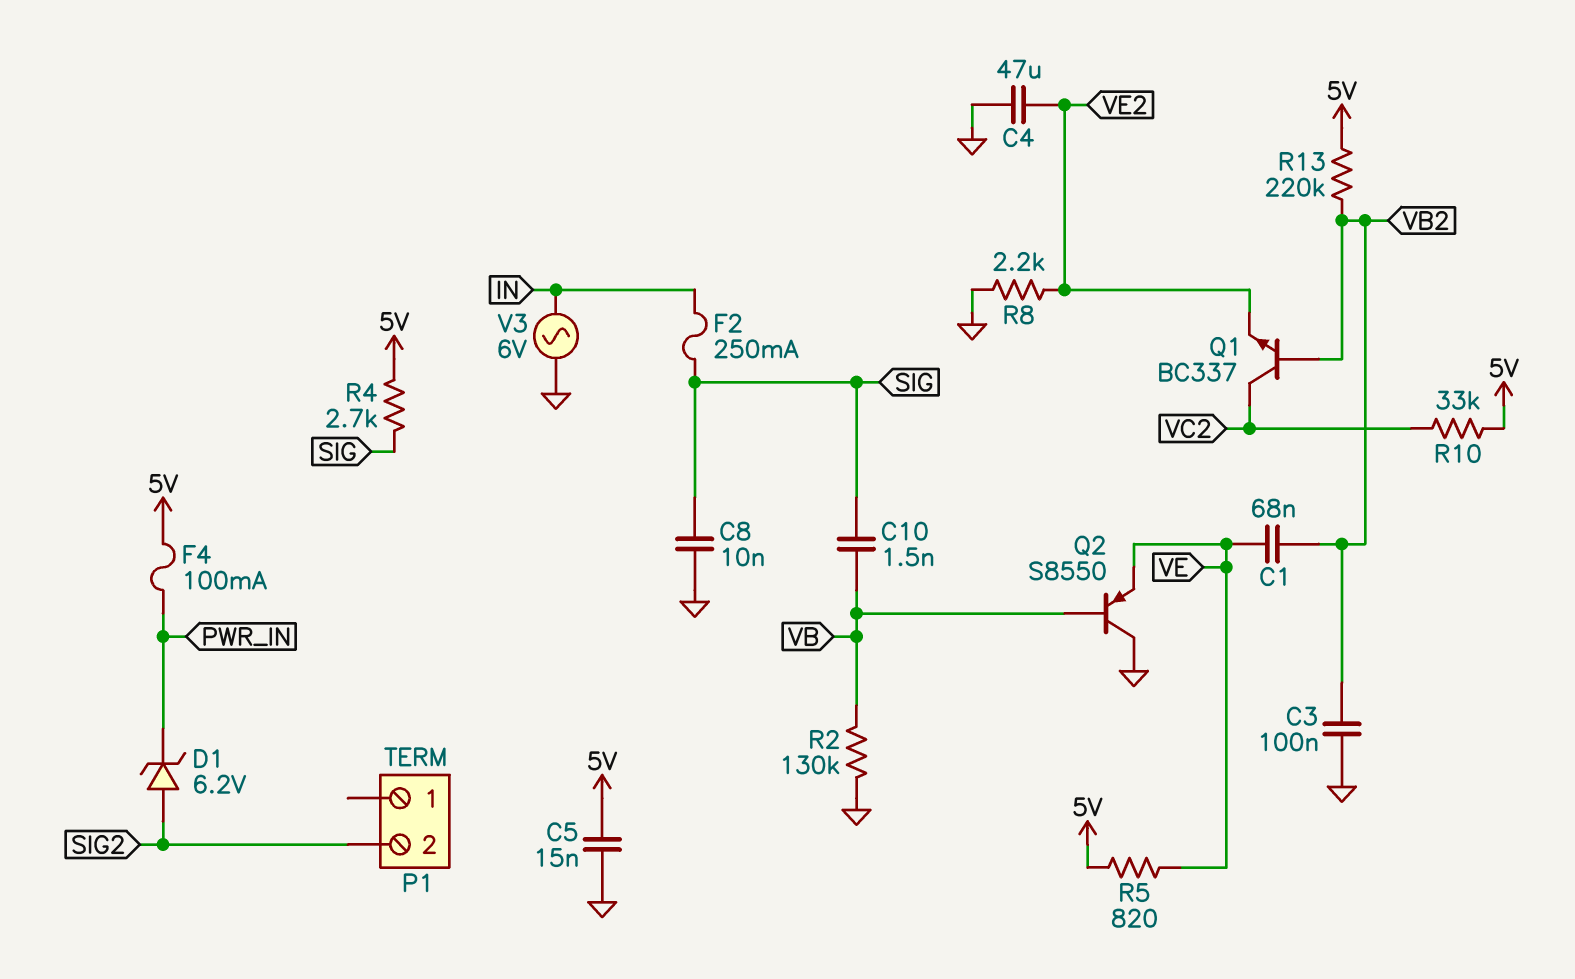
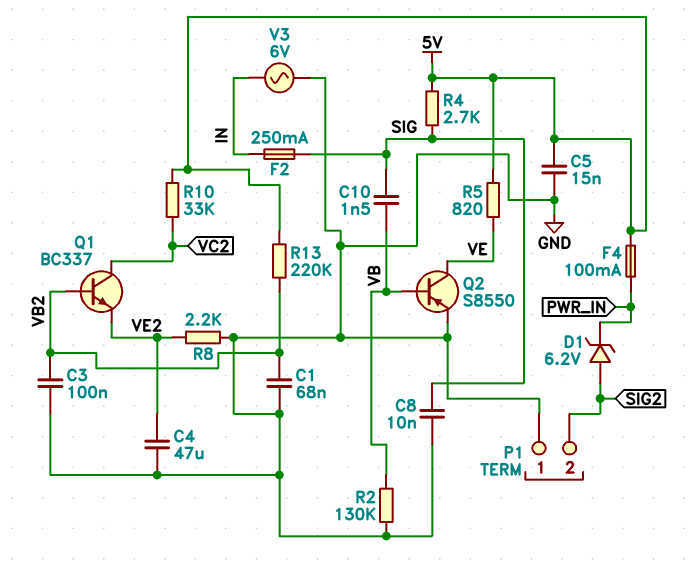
C1: 68nF (VB2, VE) -> 68nF (GND, VB2)
P1 pin 1: none -> GND
Q2: PNP S8550 (B VB, C GND, E VE) -> PNP S8550 (B VB, C VE, E GND)

